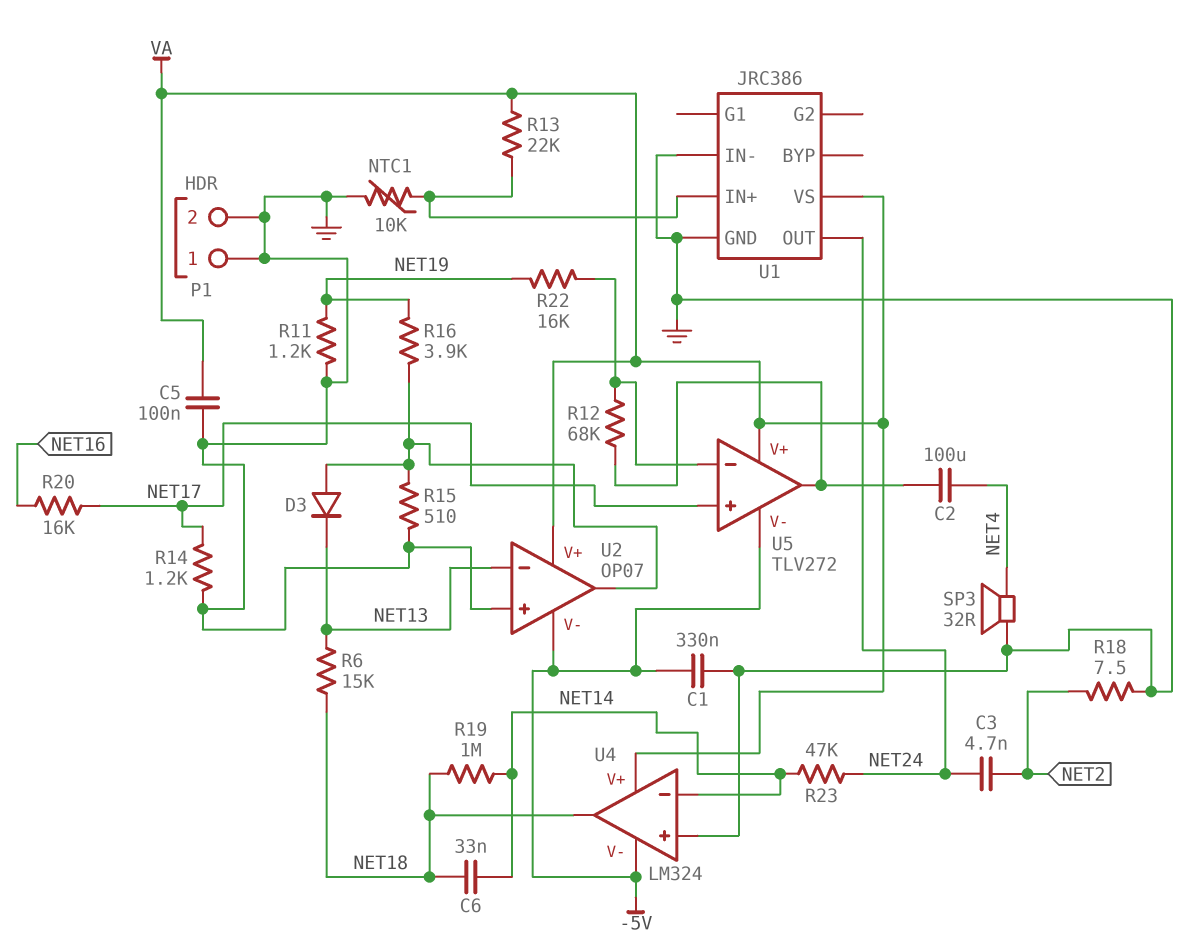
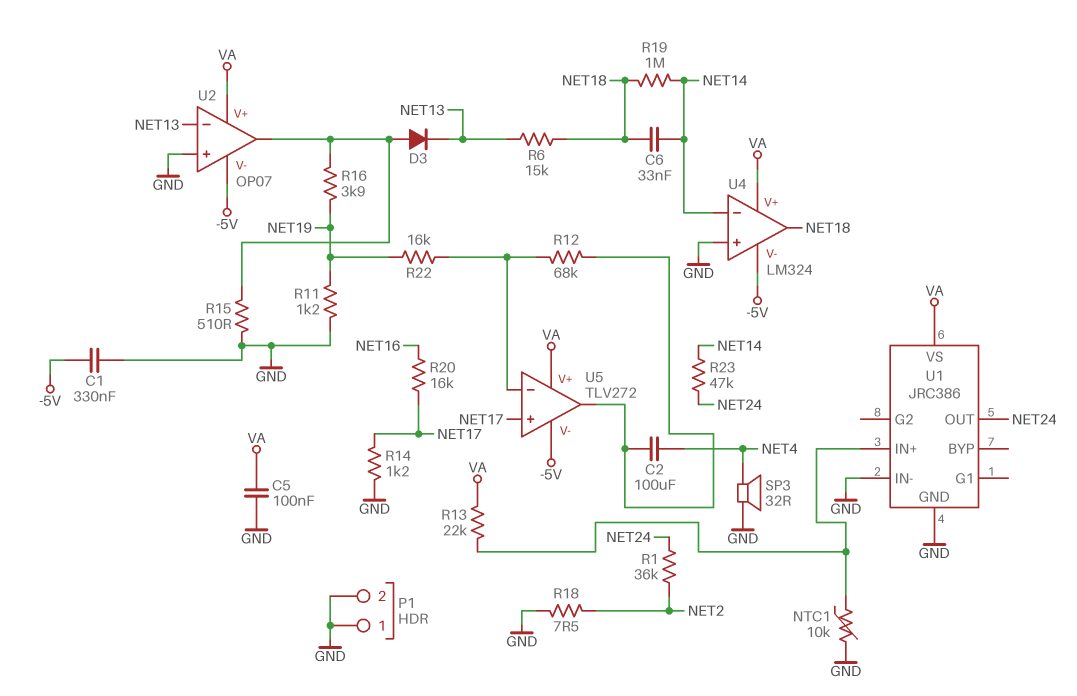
C3: 4.7nF (NET2, NET24) -> none
R1: none -> 36k (NET2, NET24)

